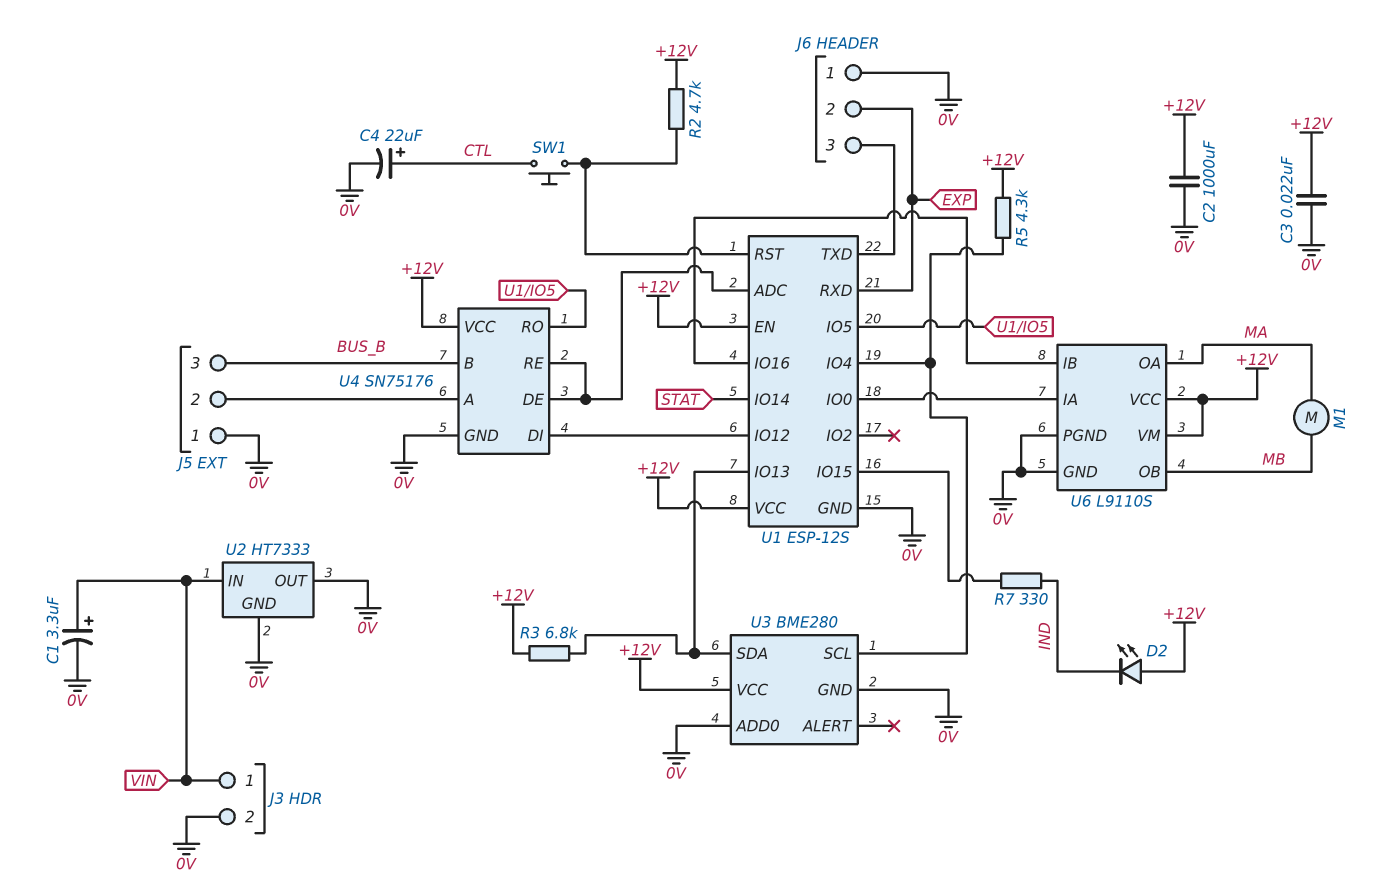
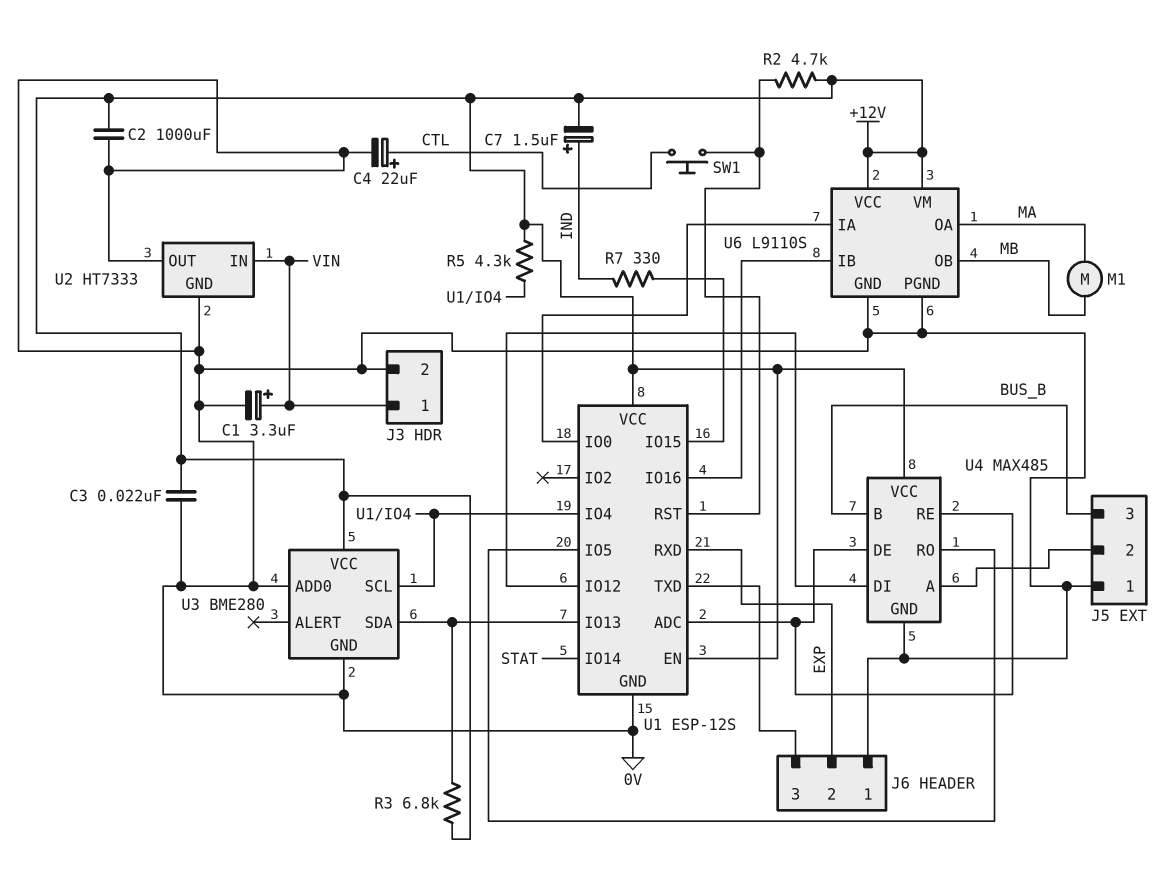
C7: none -> 1.5uF (plus IND, minus +12V)
D2: LED (A +12V, K IND) -> none
U4: SN75176 -> MAX485

